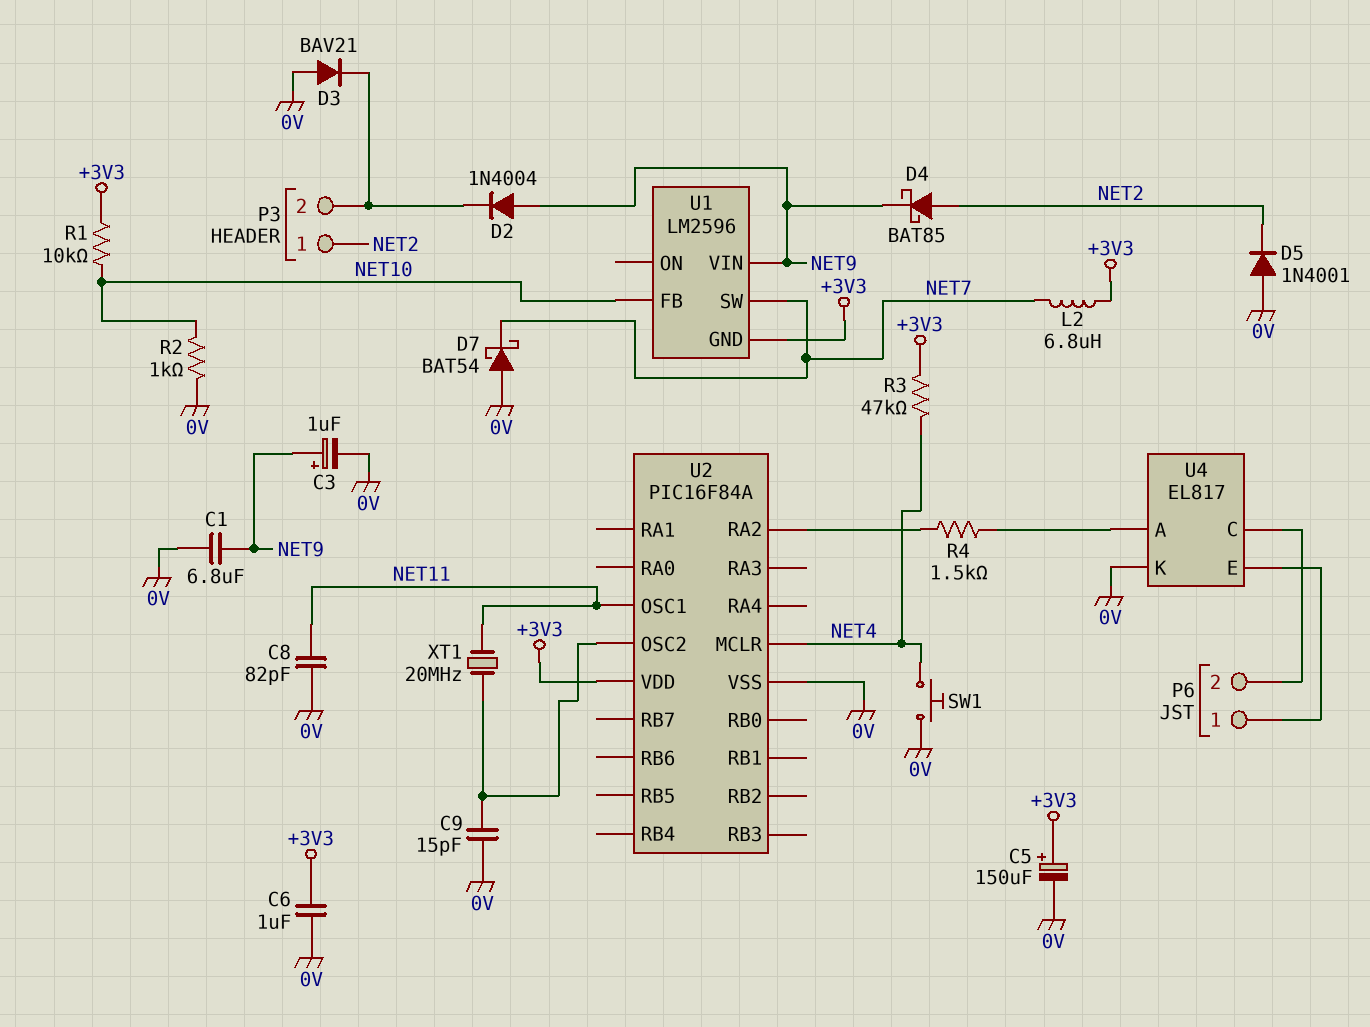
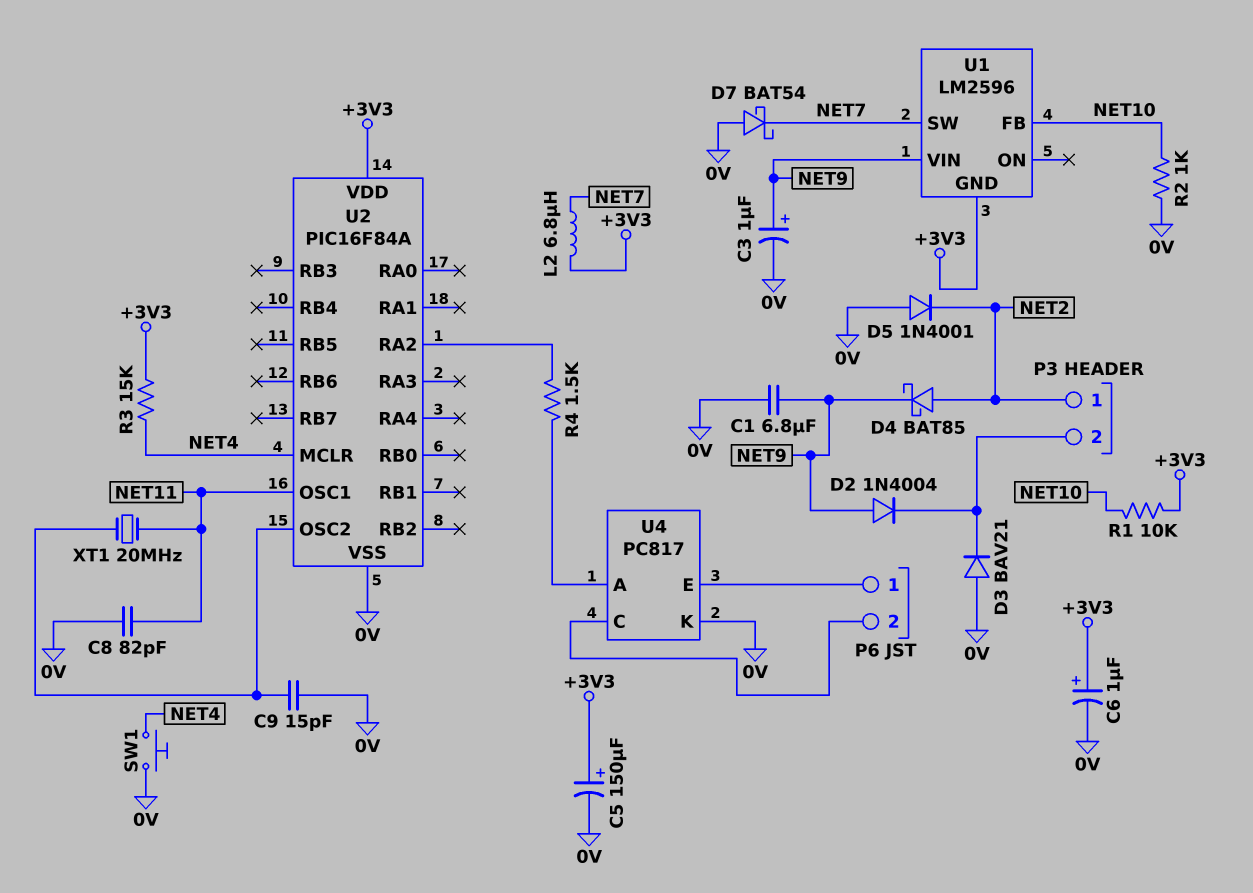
C6: 1uF (+3V3, 0V) -> 1uF (plus +3V3, minus 0V)
R3: 47k (+3V3, NET4) -> 15k (+3V3, NET4)
U4: EL817 -> PC817

